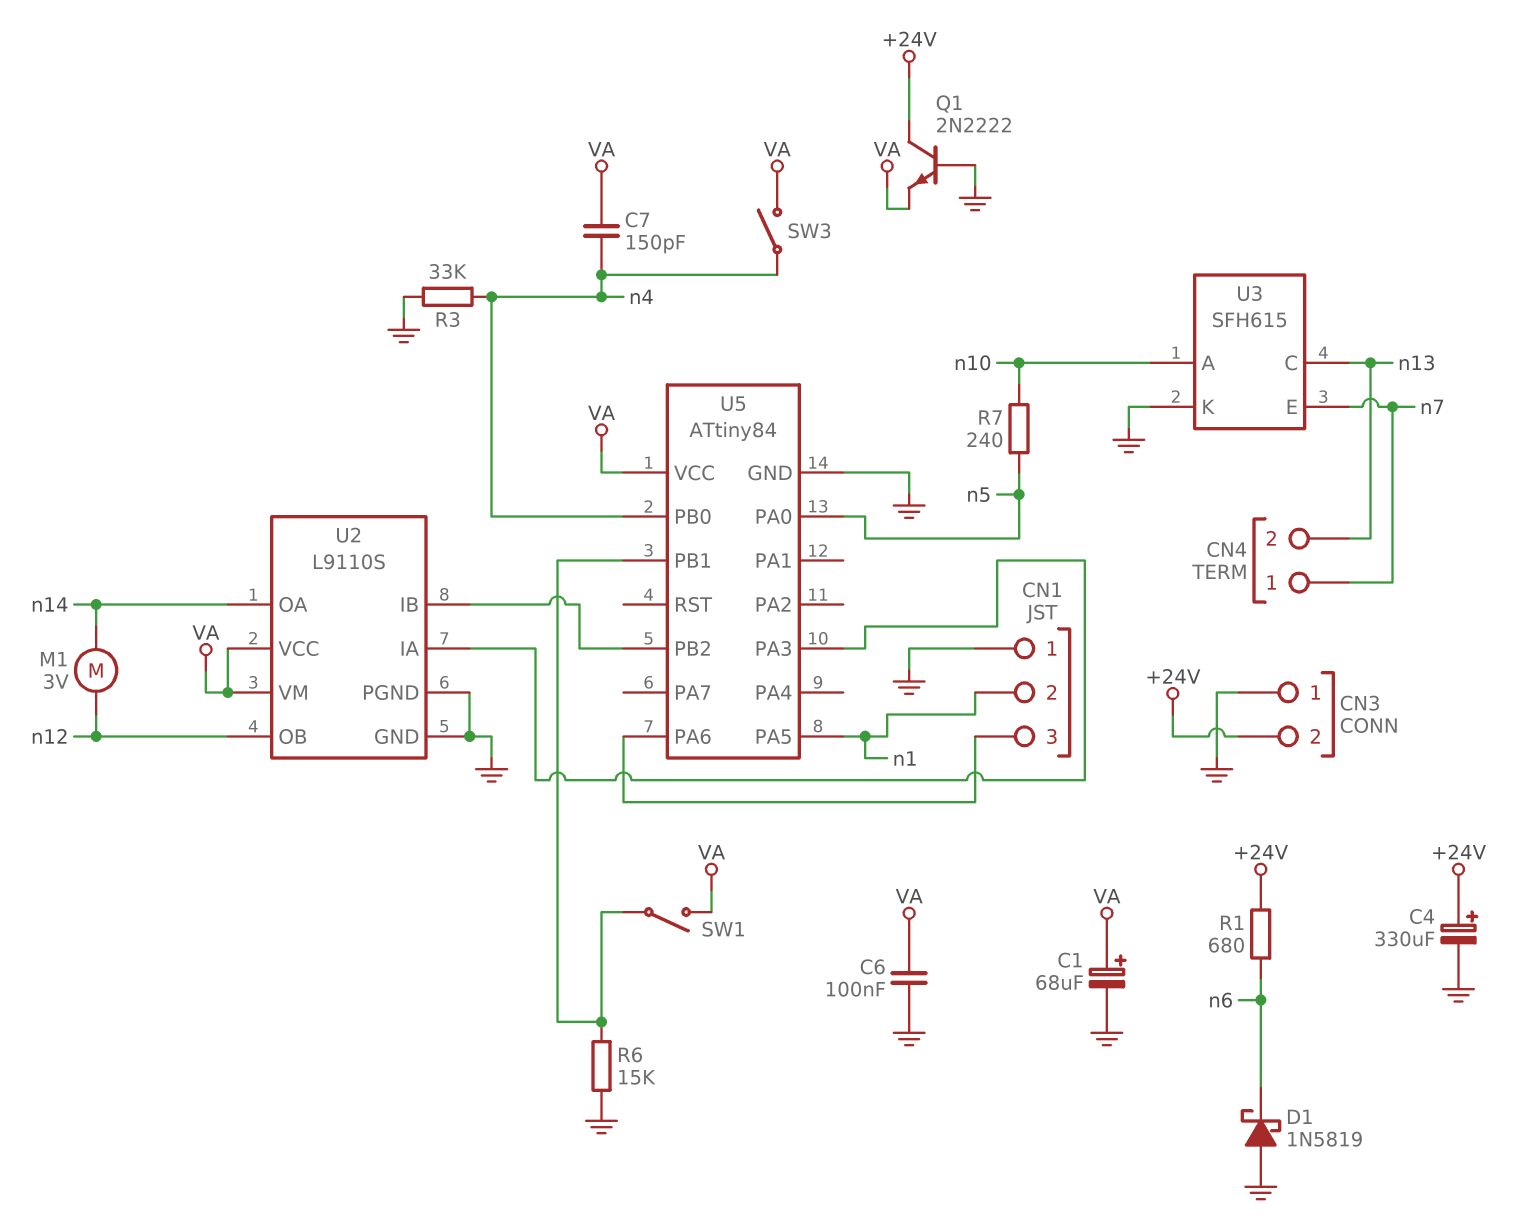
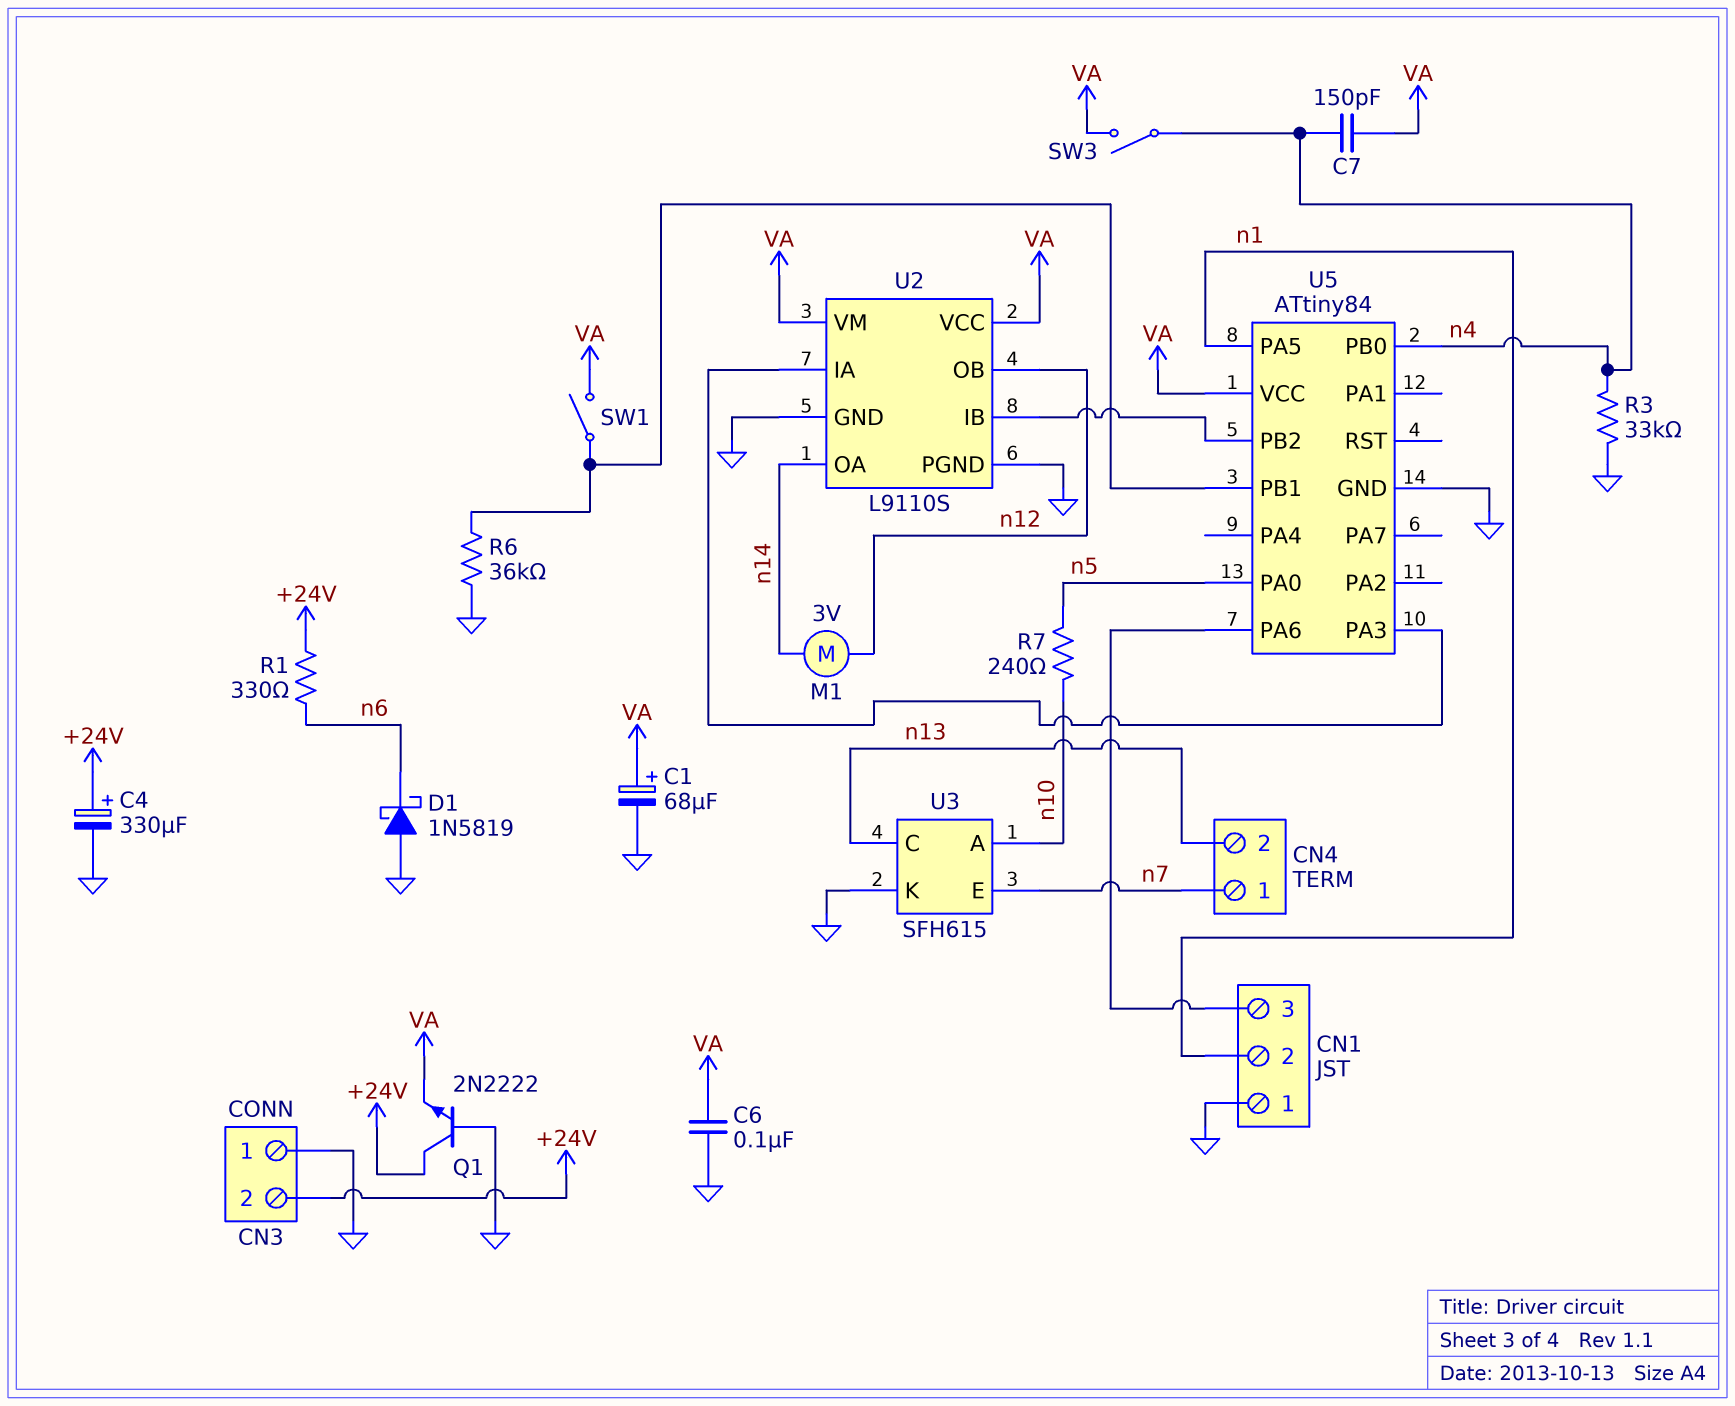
R1: 680 (+24V, n6) -> 330 (+24V, n6)
R6: 15k (GND, U5/PB1) -> 36k (GND, U5/PB1)

